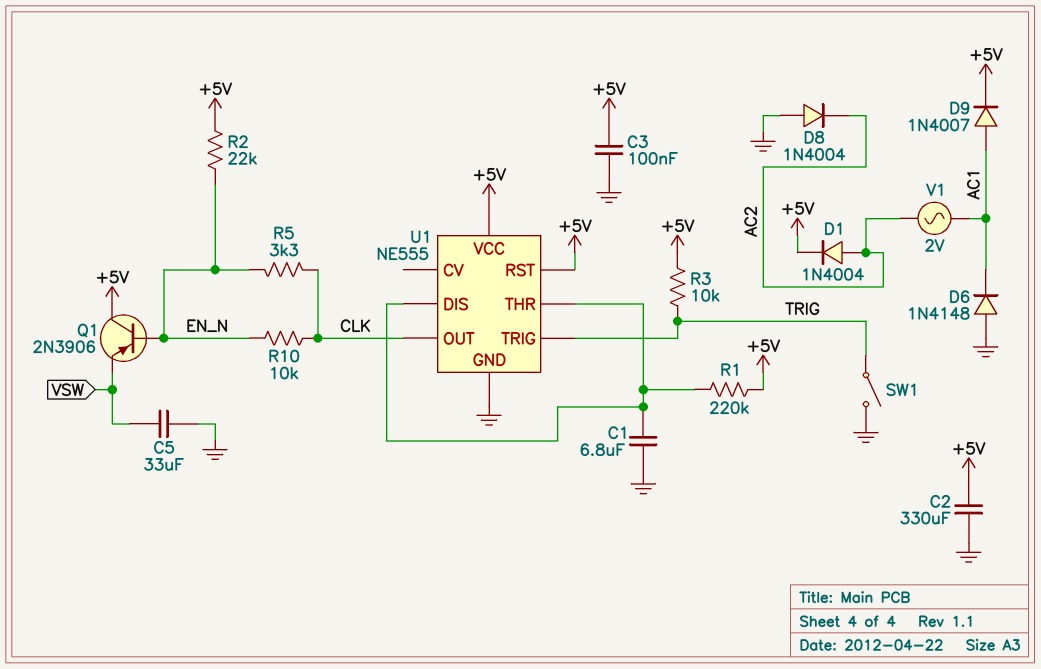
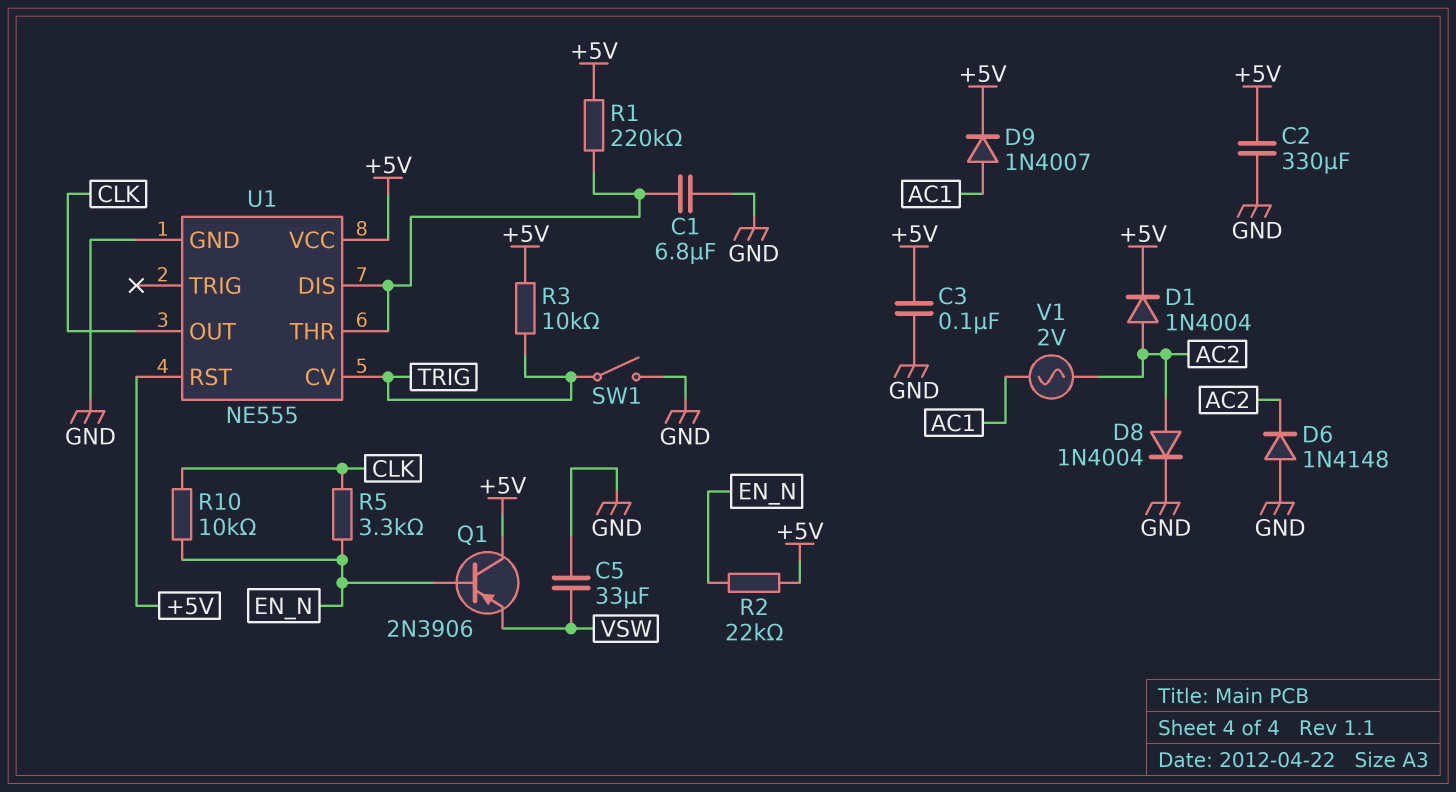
D6: diode 1N4148 (A GND, K AC1) -> diode 1N4148 (A GND, K AC2)
D8: diode 1N4004 (A GND, K AC2) -> diode 1N4004 (A AC2, K GND)
U1 pin CV: none -> TRIG
U1 pin TRIG: TRIG -> none

